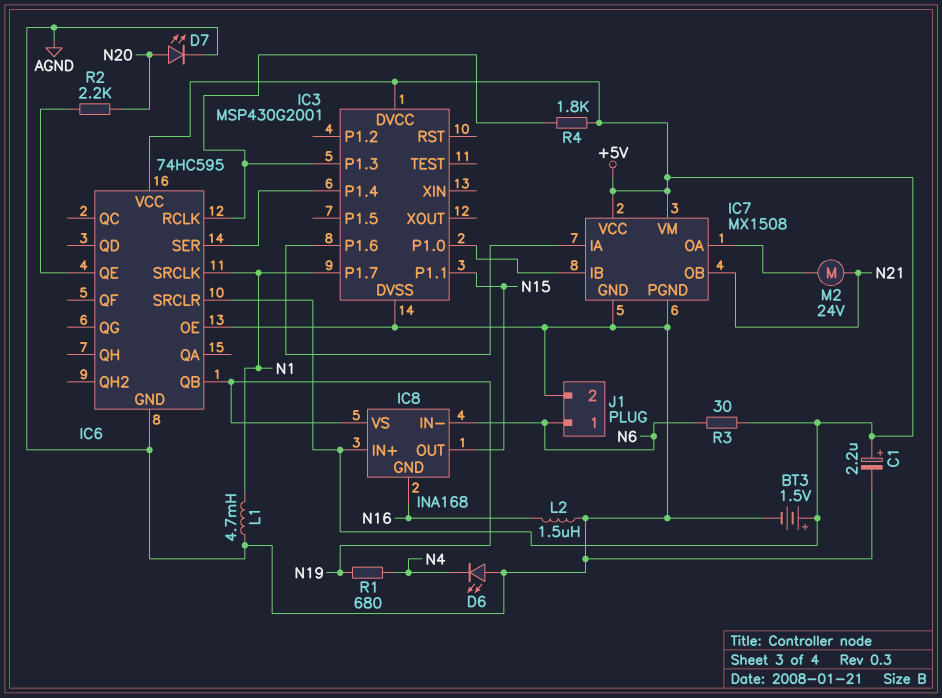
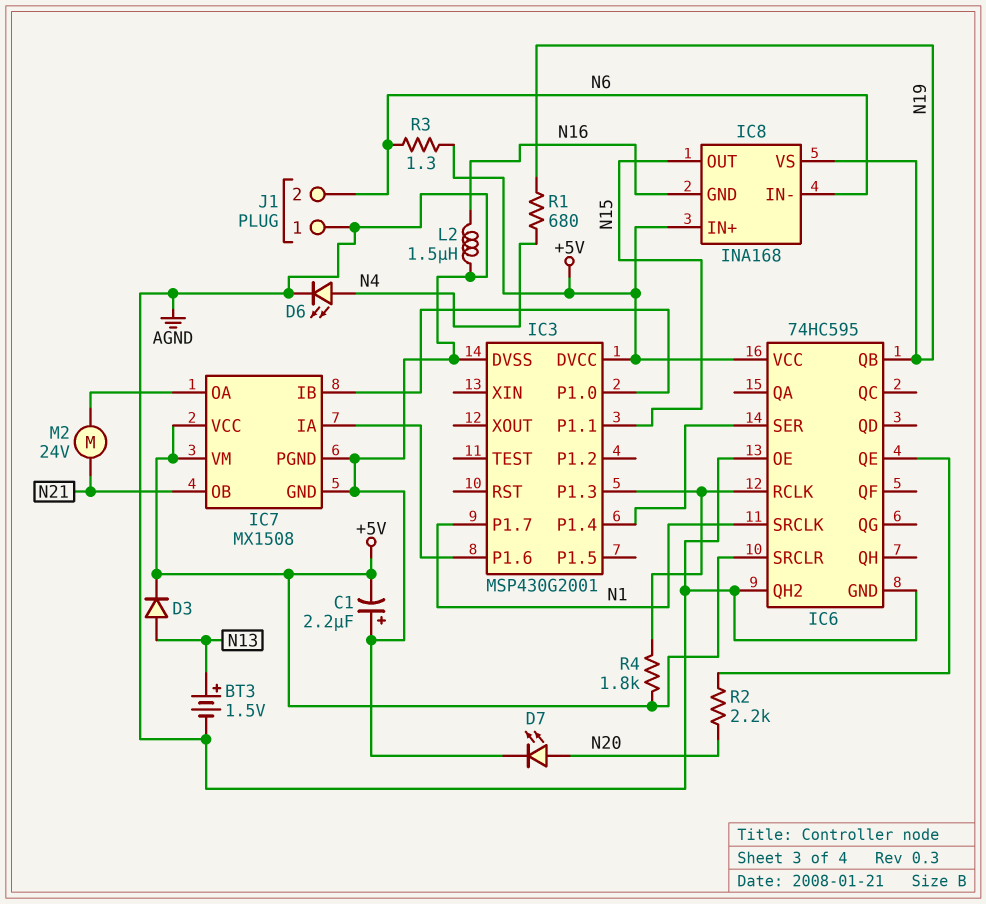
BT3: 1.5V (plus +5V, minus AGND) -> 1.5V (plus N13, minus AGND)
C1: 2.2uF (plus +5V, minus AGND) -> 2.2uF (plus AGND, minus +5V)
D3: none -> diode (A N13, K +5V)
D6: LED (A AGND, K N4) -> LED (A N4, K AGND)
IC6 pin QH2: none -> AGND
J1 pin 1: N6 -> AGND
J1 pin 2: AGND -> N6
L1: 4.7mH (AGND, N1) -> none
R3: 30 (+5V, N6) -> 1.3 (+5V, N6)

